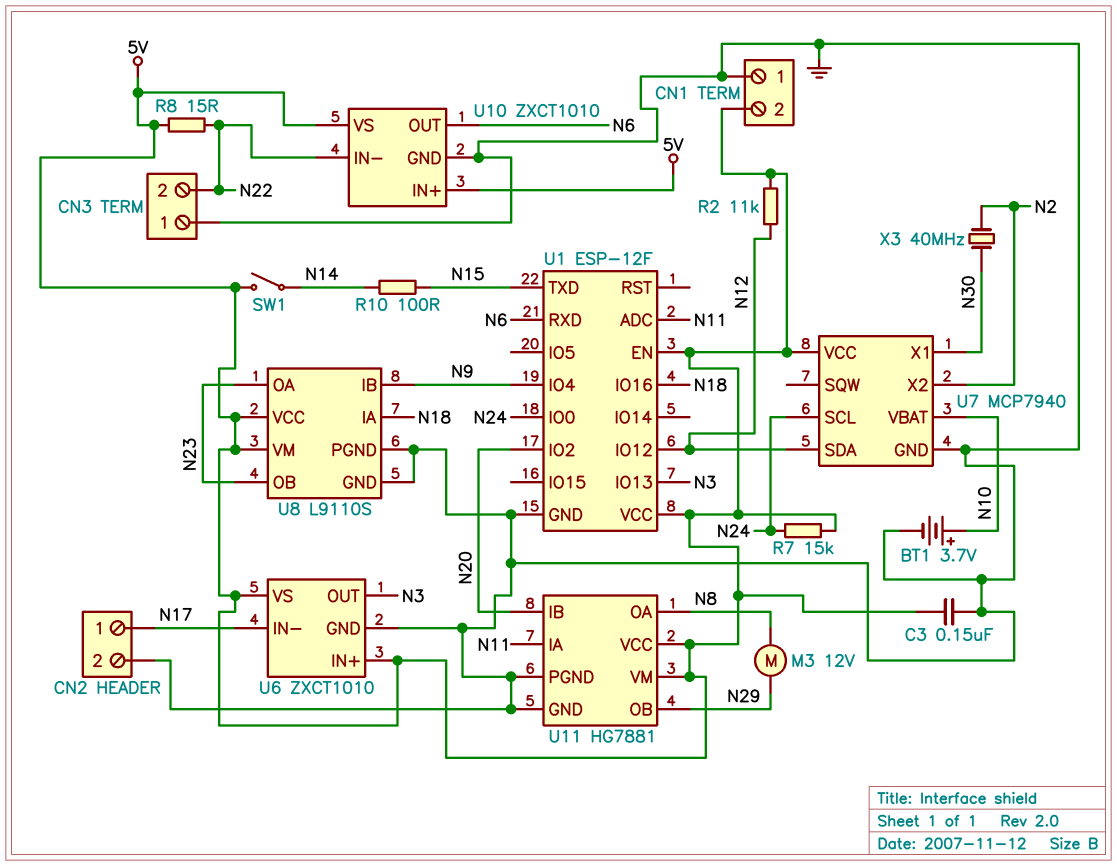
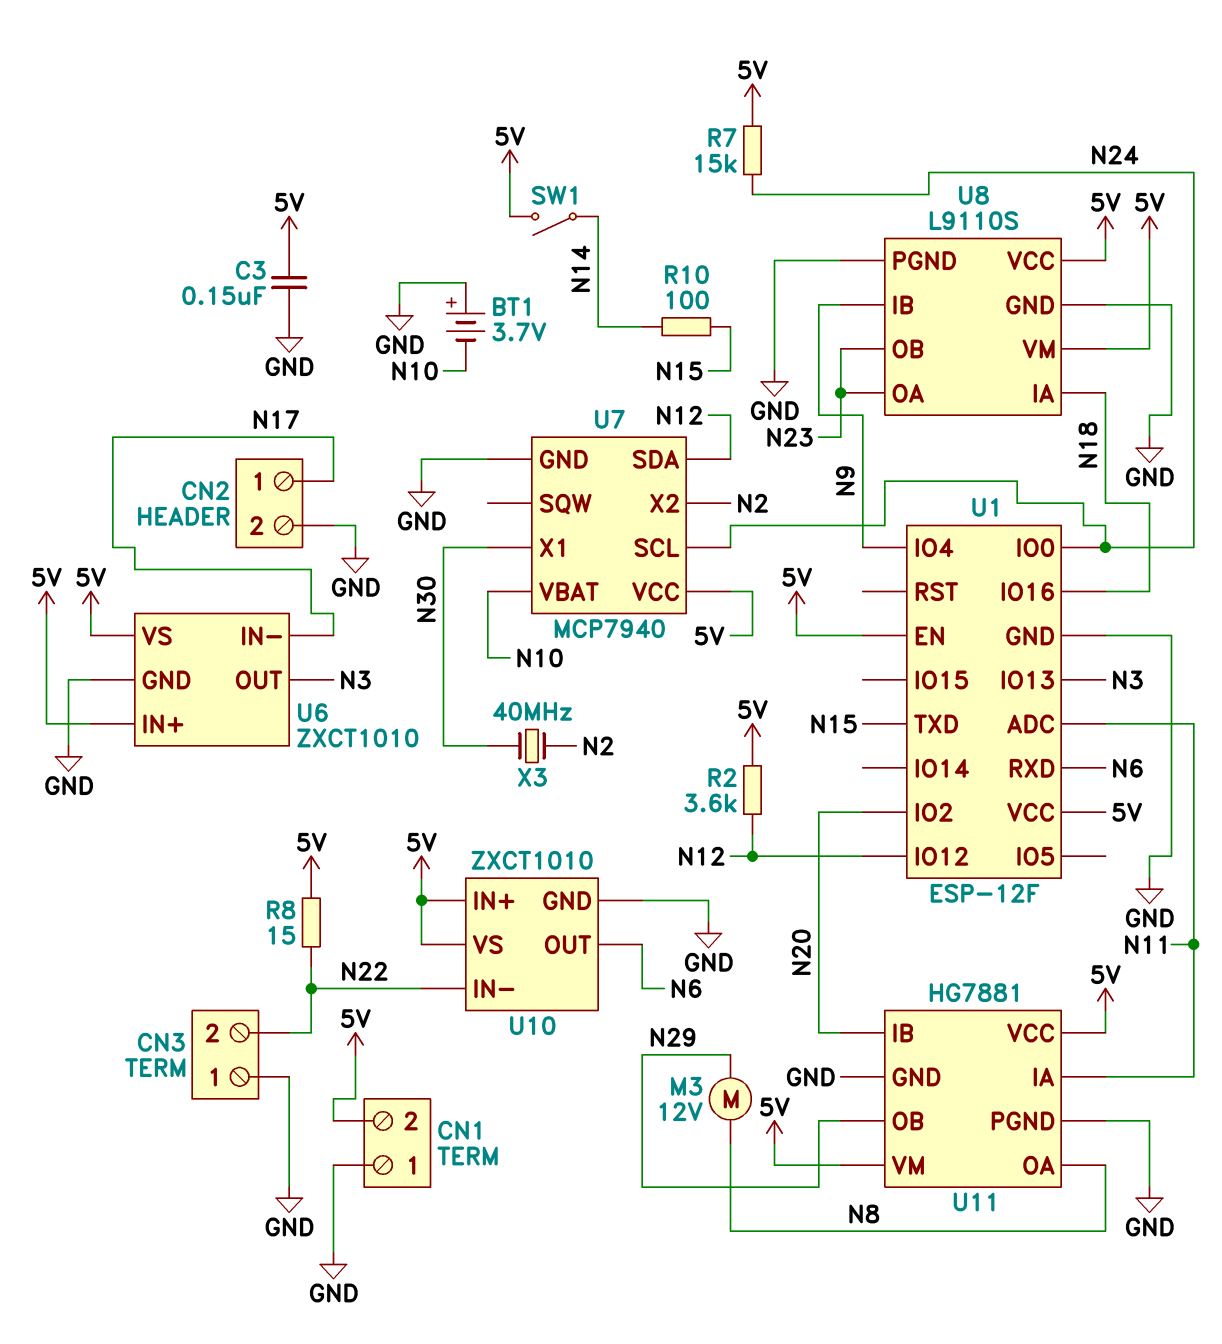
BT1: 3.7V (plus N10, minus GND) -> 3.7V (plus GND, minus N10)
R2: 11k (5V, N12) -> 3.6k (5V, N12)

